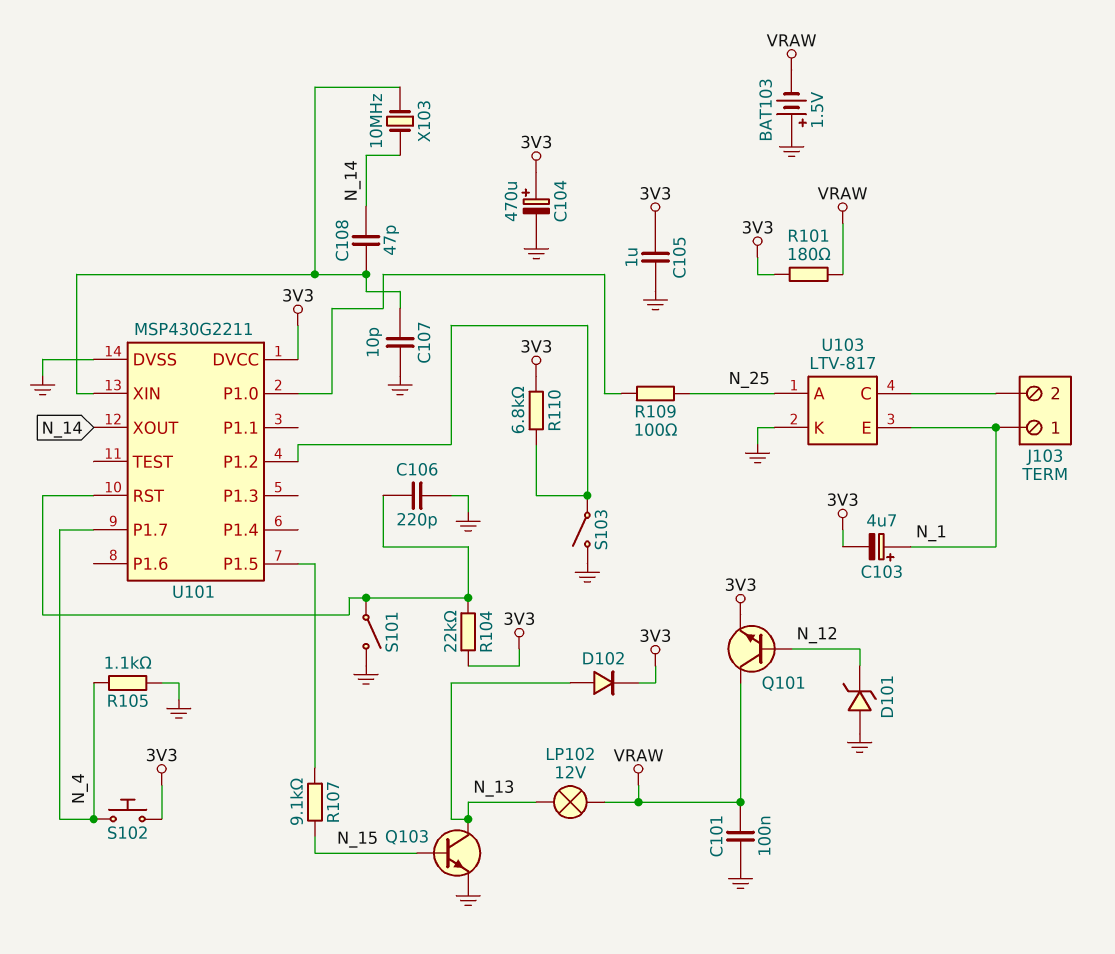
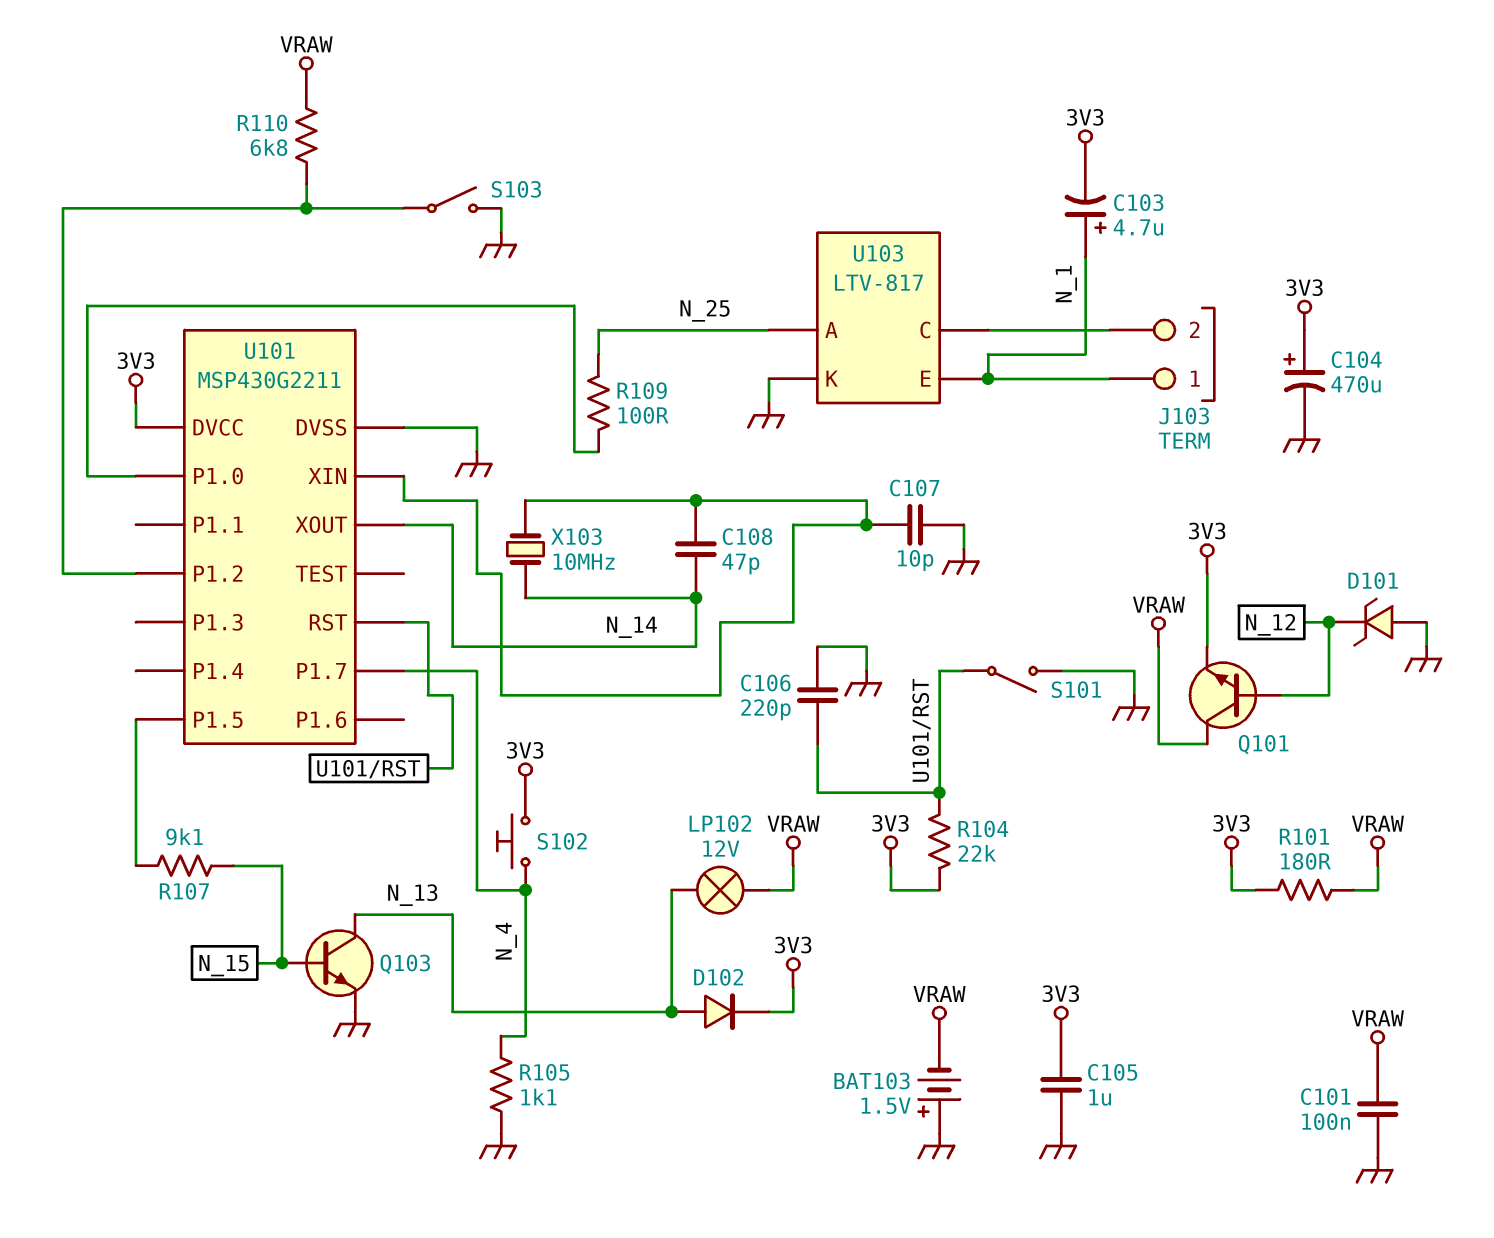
R110: 6.8k (3V3, U101/P1.2) -> 6.8k (U101/P1.2, VRAW)

